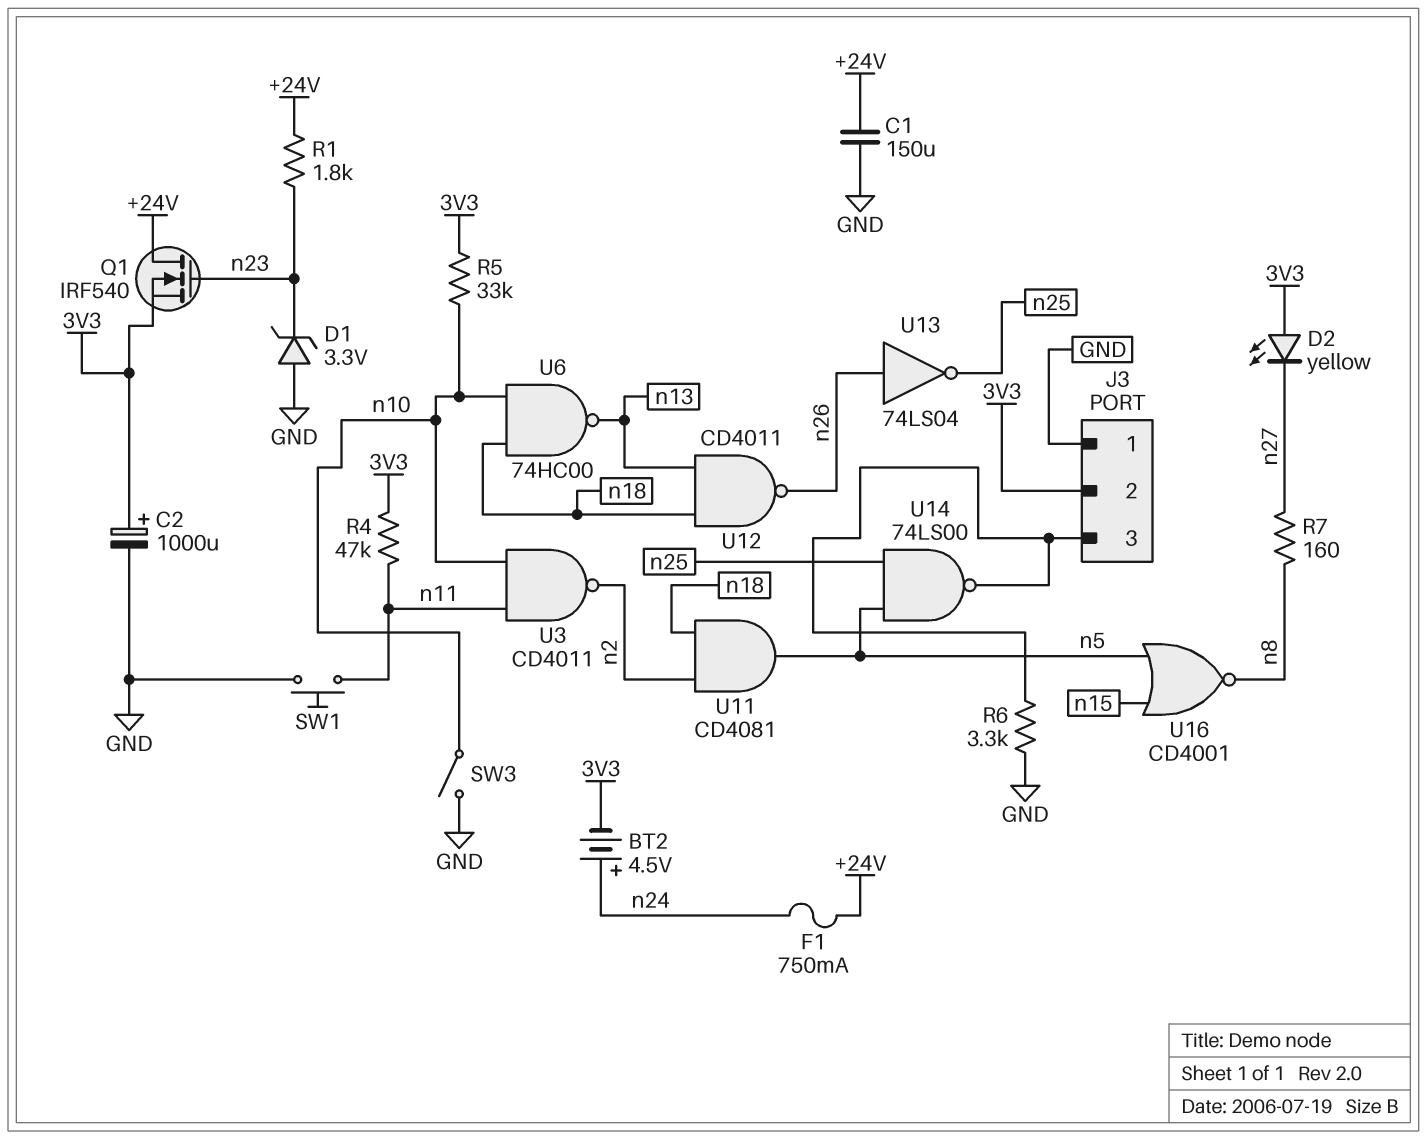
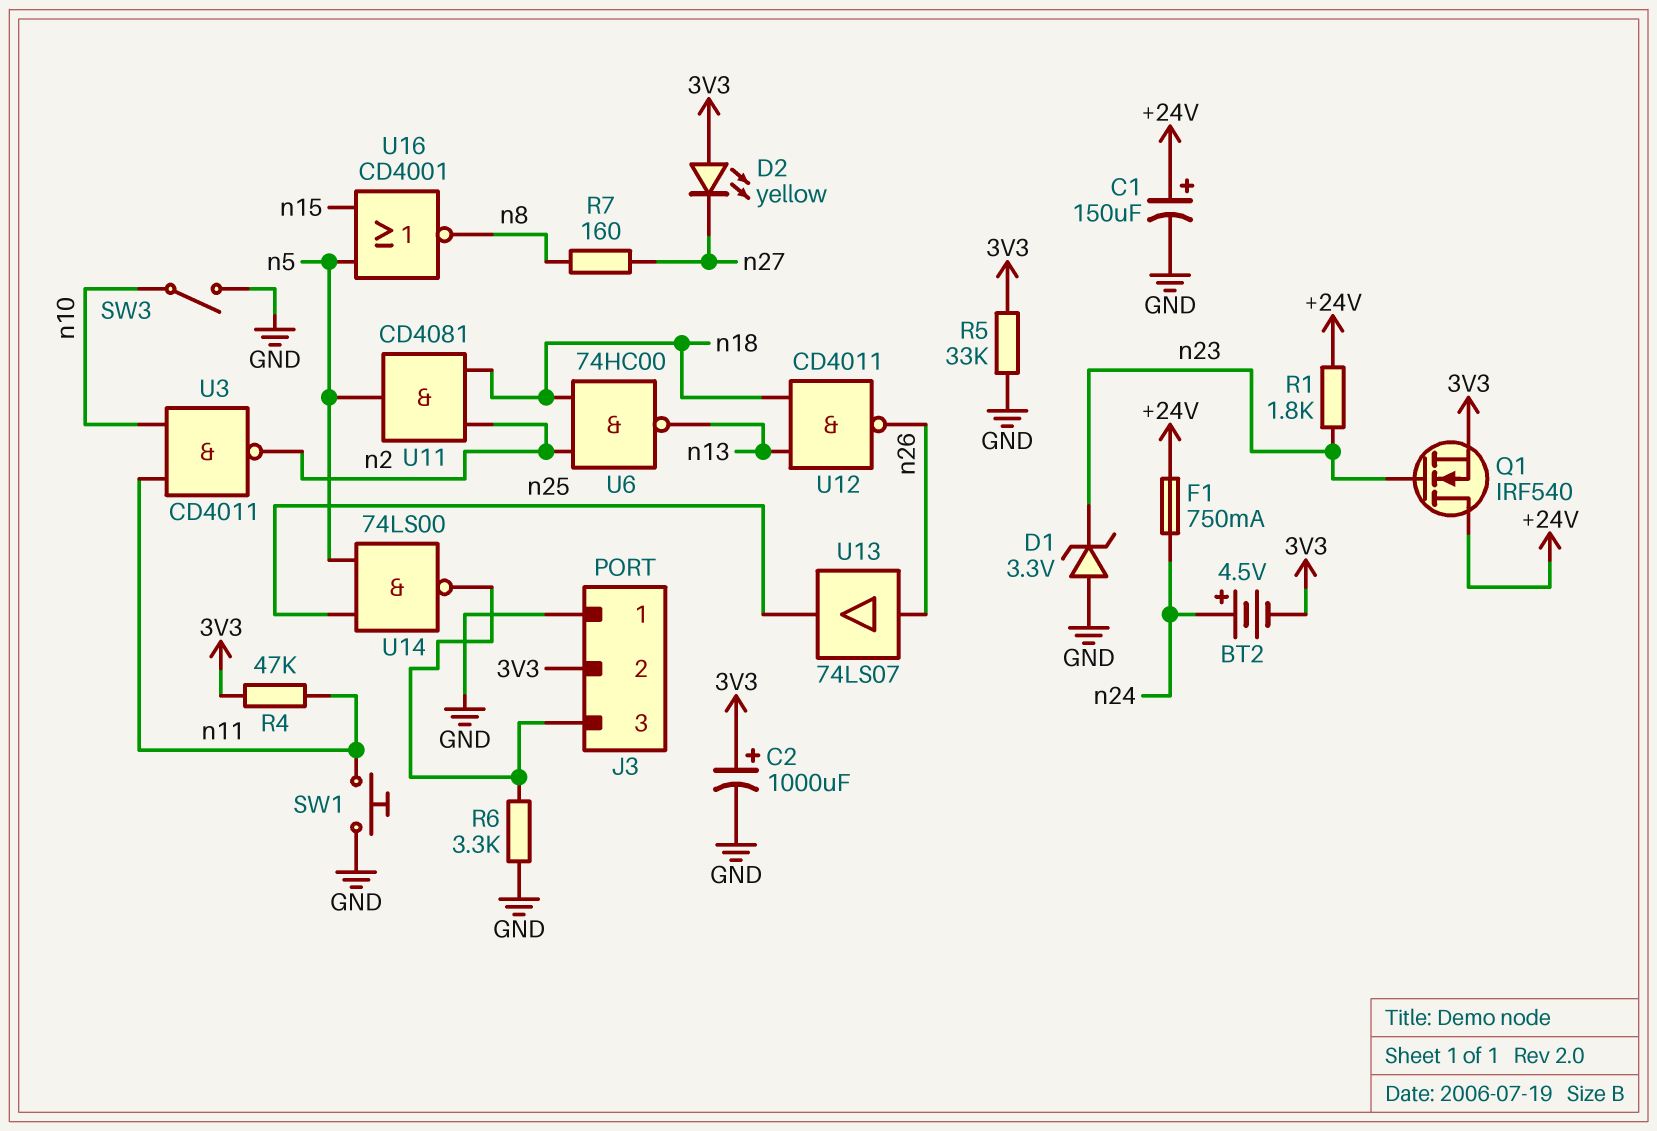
C1: 150uF (+24V, GND) -> 150uF (plus +24V, minus GND)
R5: 33k (3V3, n10) -> 33k (3V3, GND)
U6: NAND 74HC00 (in n10, in n18, out n13) -> NAND 74HC00 (in n2, in n18, out n13)
U13: NOT 74LS04 (in n26, out n25) -> buffer 74LS07 (in n26, out n25)

